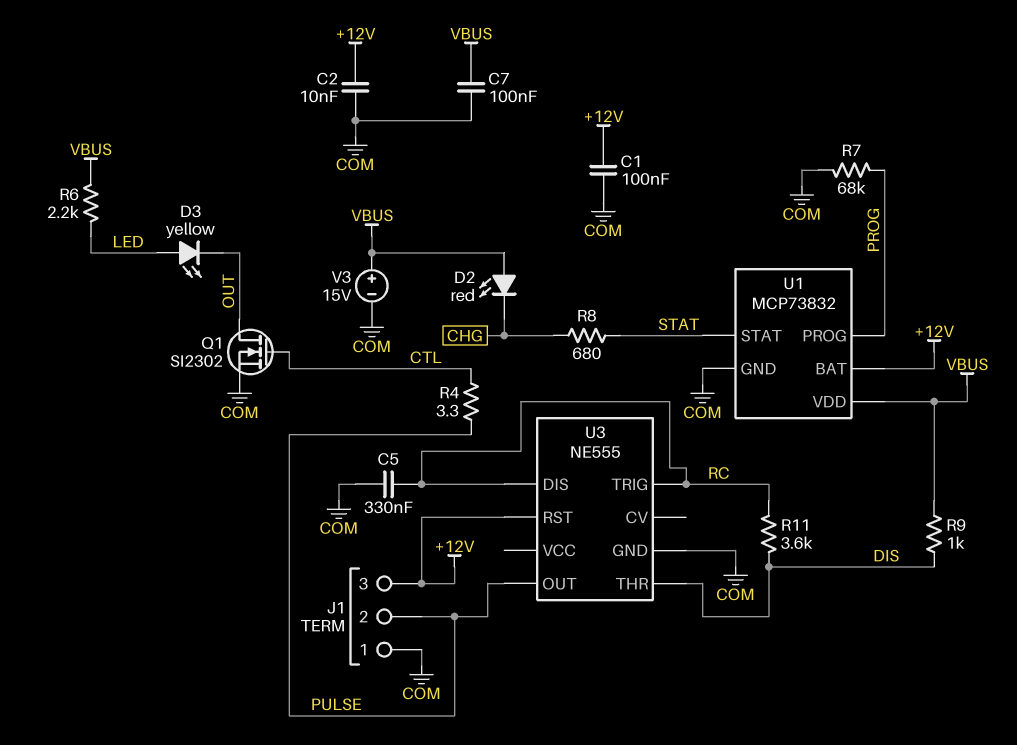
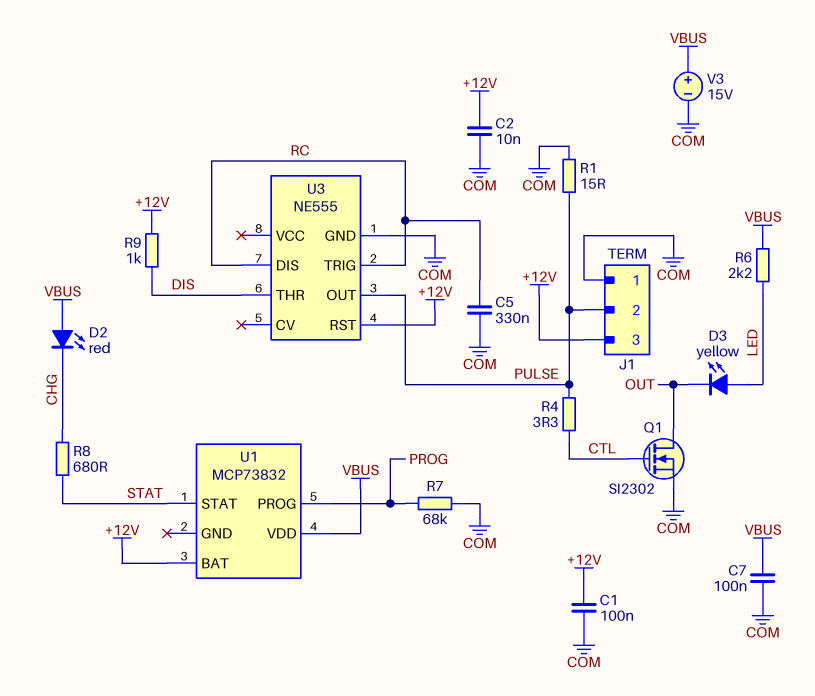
R1: none -> 15 (COM, PULSE)
R9: 1k (DIS, VBUS) -> 1k (+12V, DIS)
R11: 3.6k (DIS, RC) -> none
U1 pin GND: COM -> none

